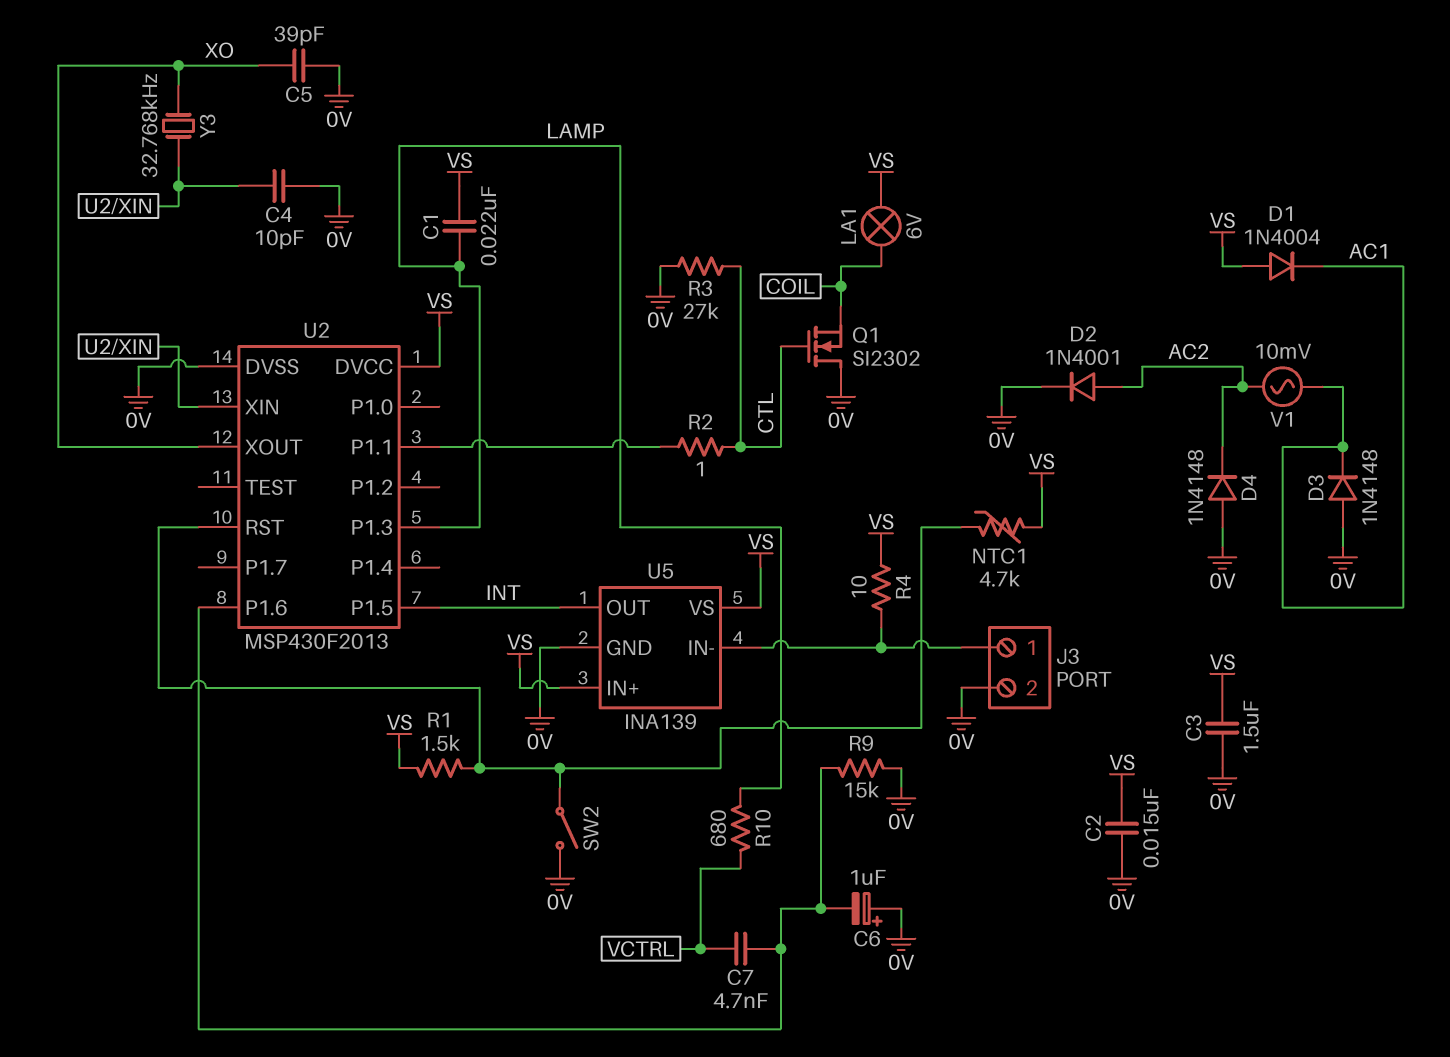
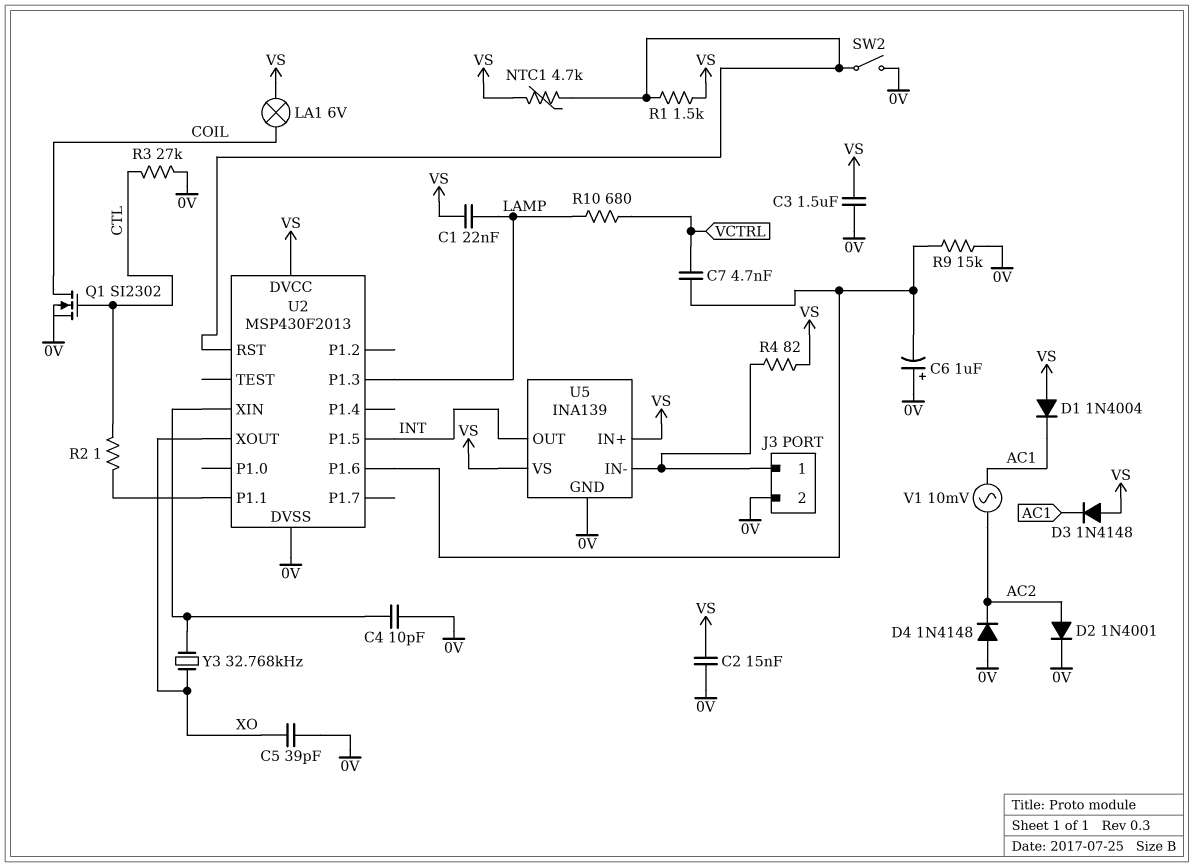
D3: diode 1N4148 (A 0V, K AC1) -> diode 1N4148 (A VS, K AC1)
Q1: NMOS SI2302 (G CTL, D 0V, S COIL) -> NMOS SI2302 (G CTL, D COIL, S 0V)
R4: 10 (J3/1, VS) -> 82 (J3/1, VS)

